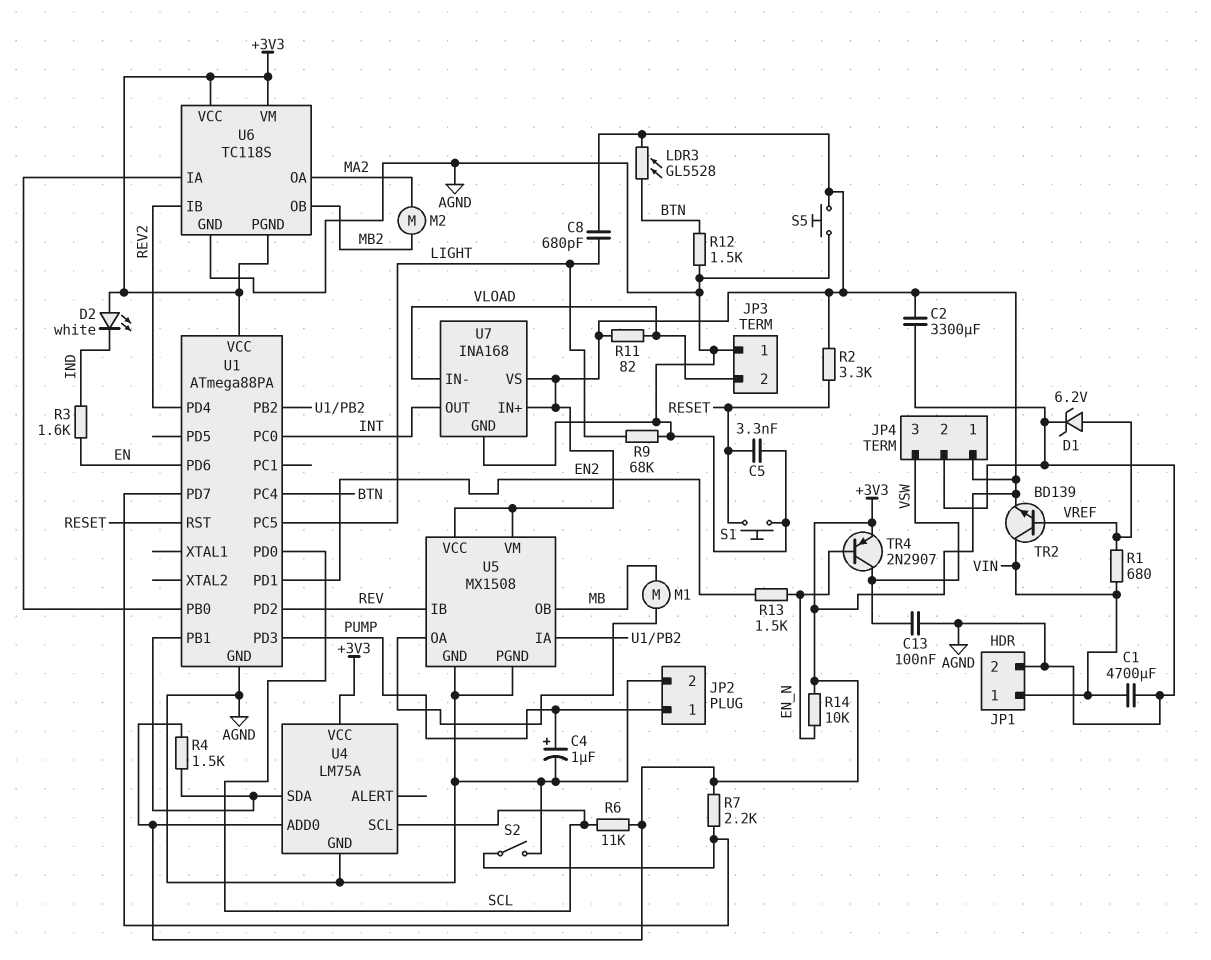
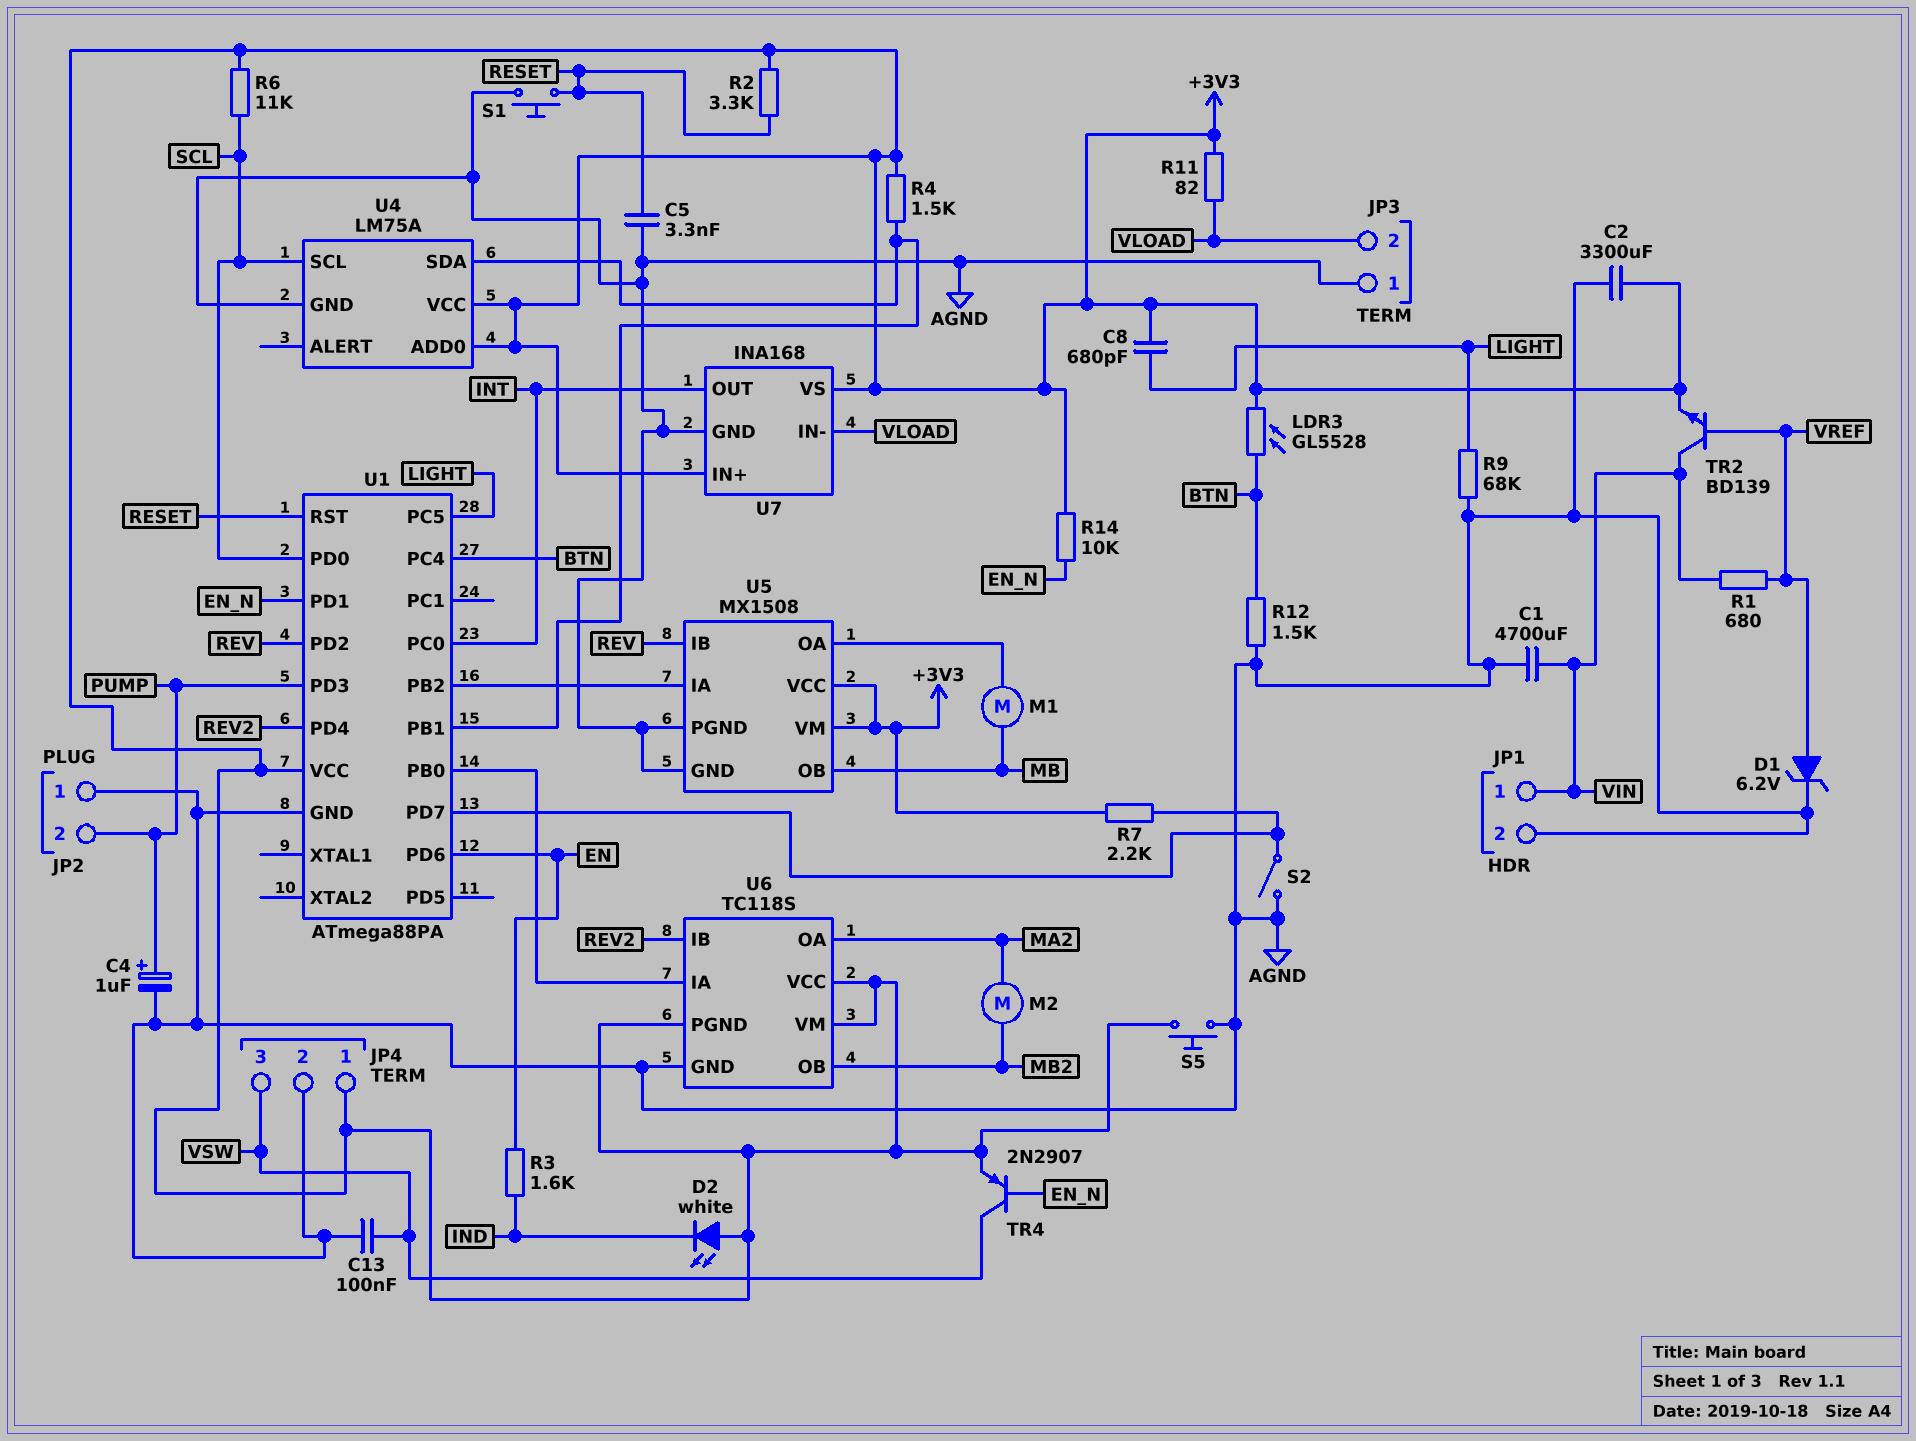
JP2 pin 1: PUMP -> AGND
JP2 pin 2: AGND -> PUMP
R13: 1.5k (EN2, EN_N) -> none
U1 pin PD1: EN2 -> EN_N

